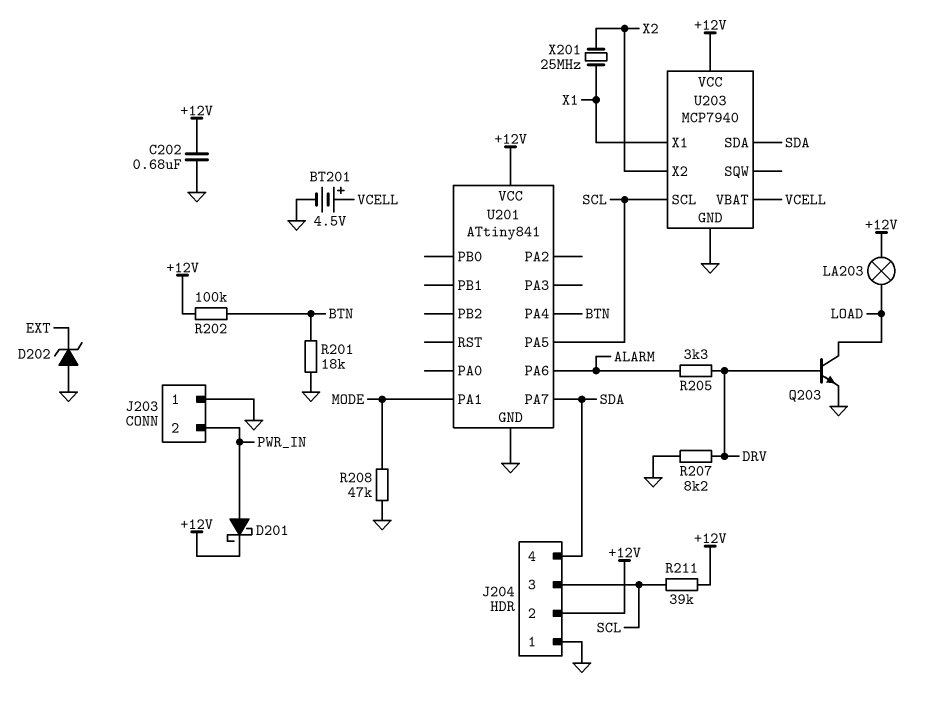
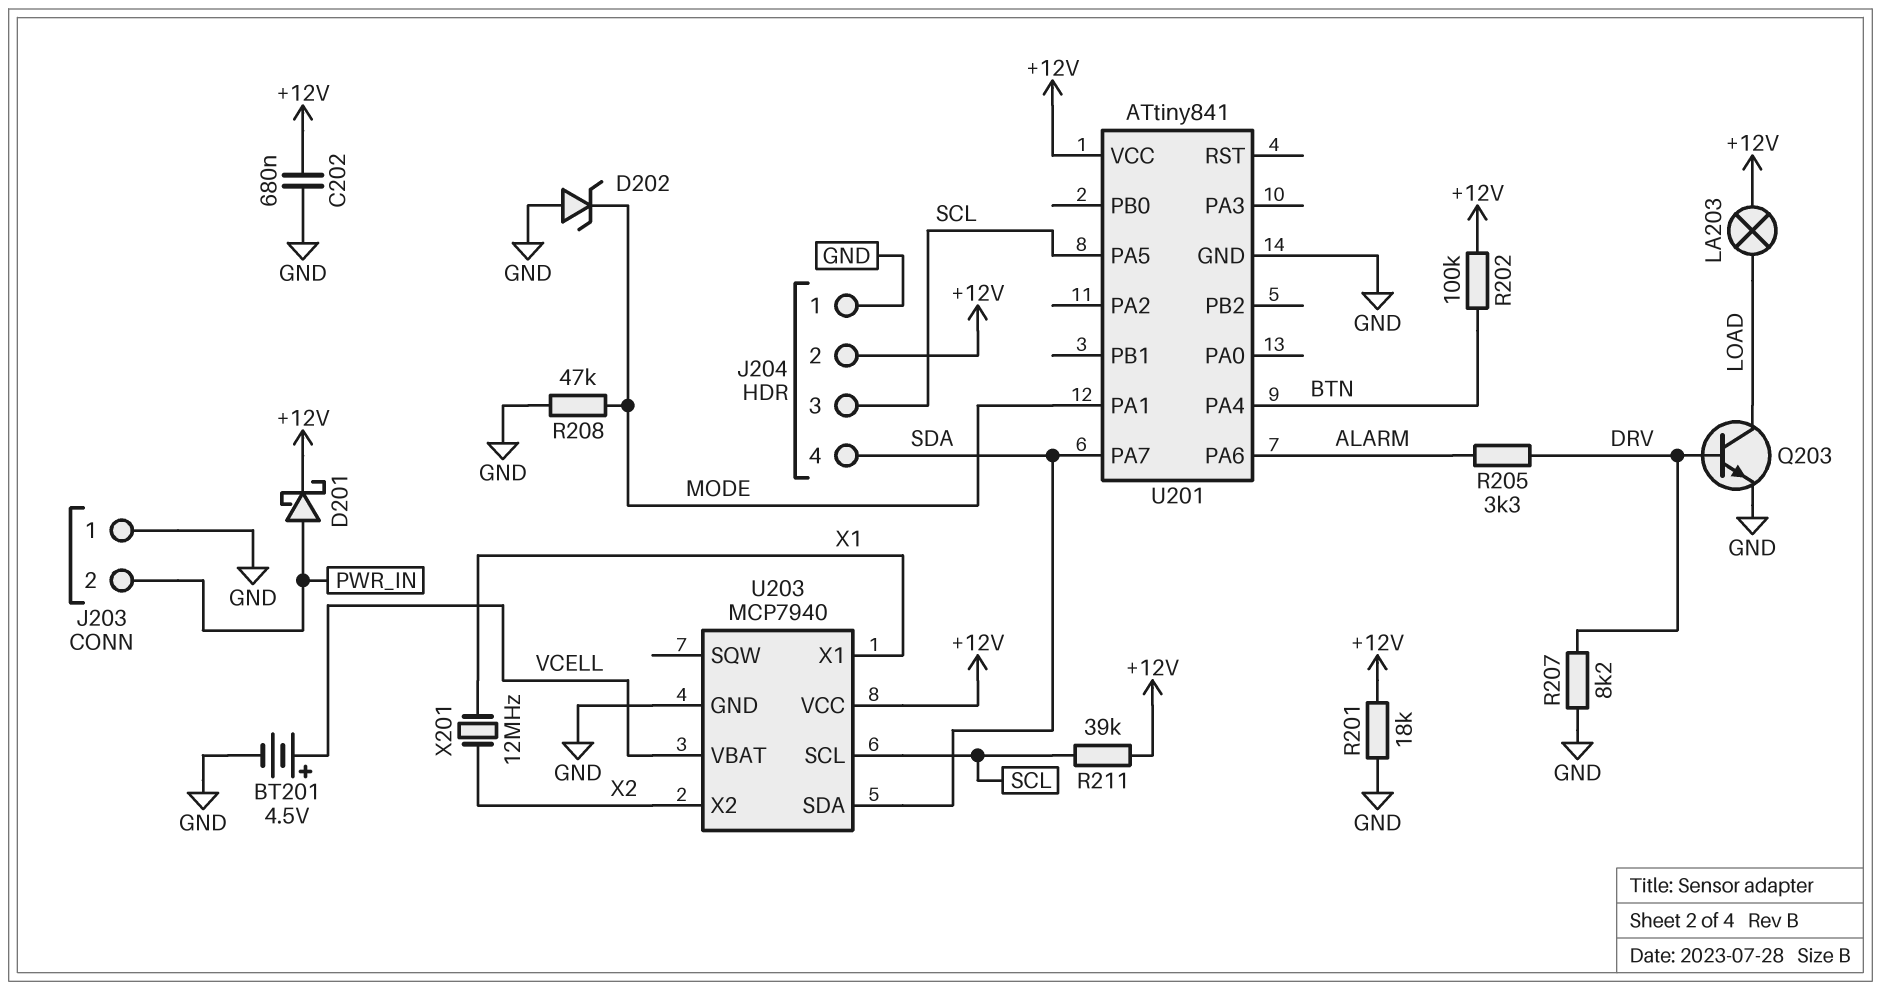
D202: zener (A GND, K EXT) -> zener (A GND, K MODE)
R201: 18k (BTN, GND) -> 18k (+12V, GND)
X201: 25MHz (X1, X2) -> 12MHz (X1, X2)

